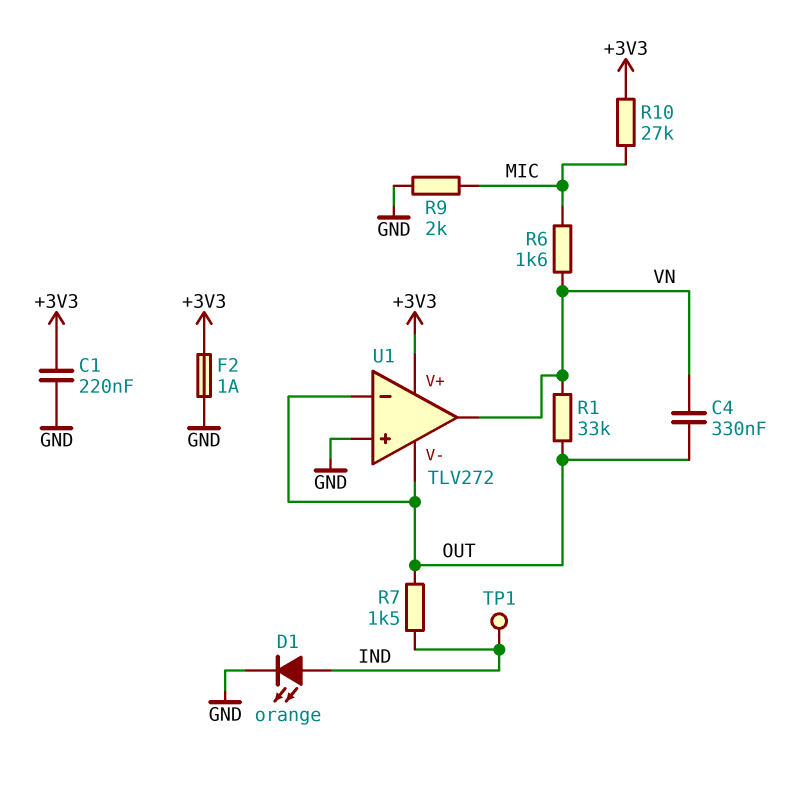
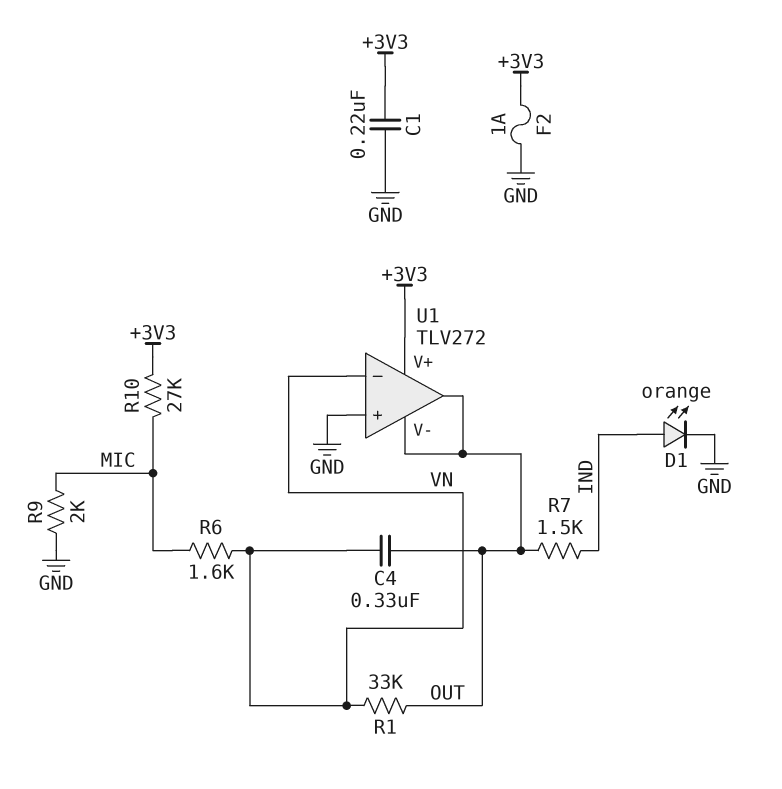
TP1: test point (IND) -> none
U1 pin in-: OUT -> VN
U1 pin out: VN -> OUT

